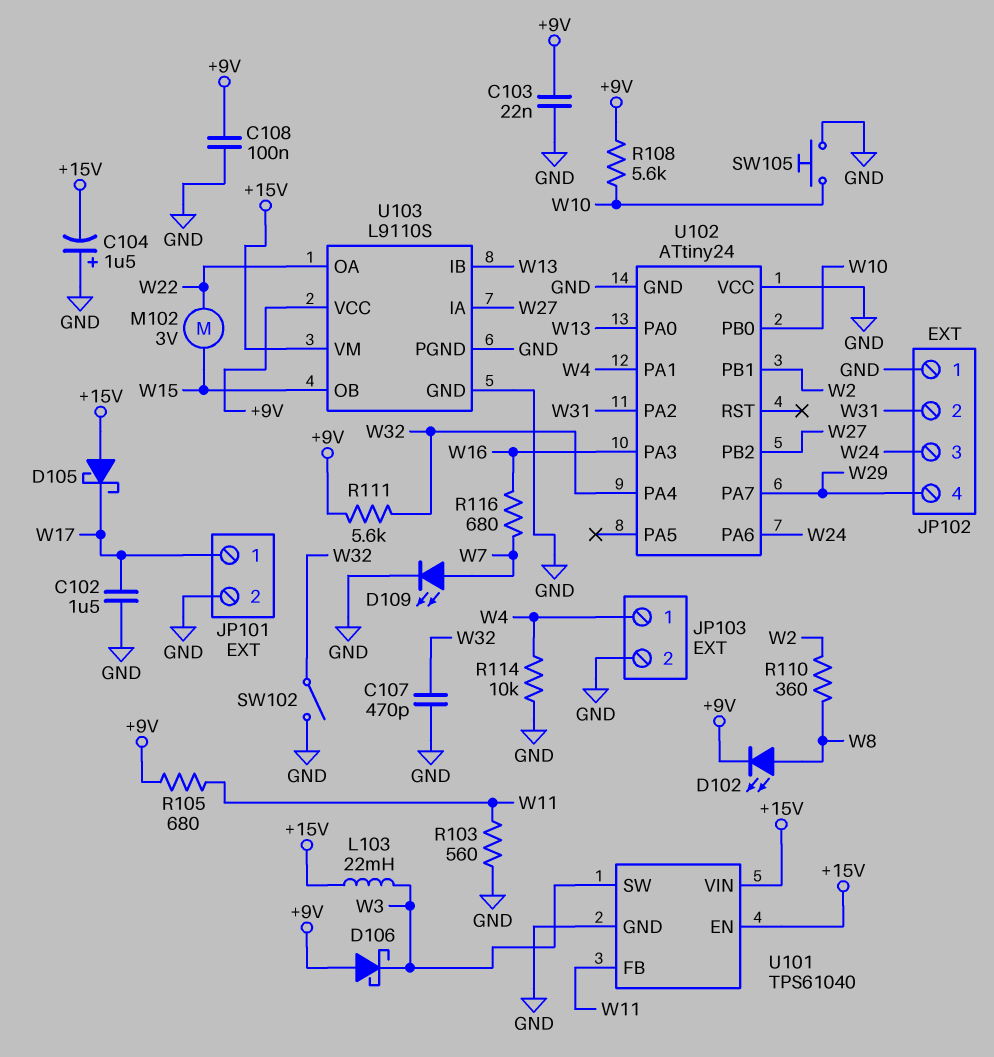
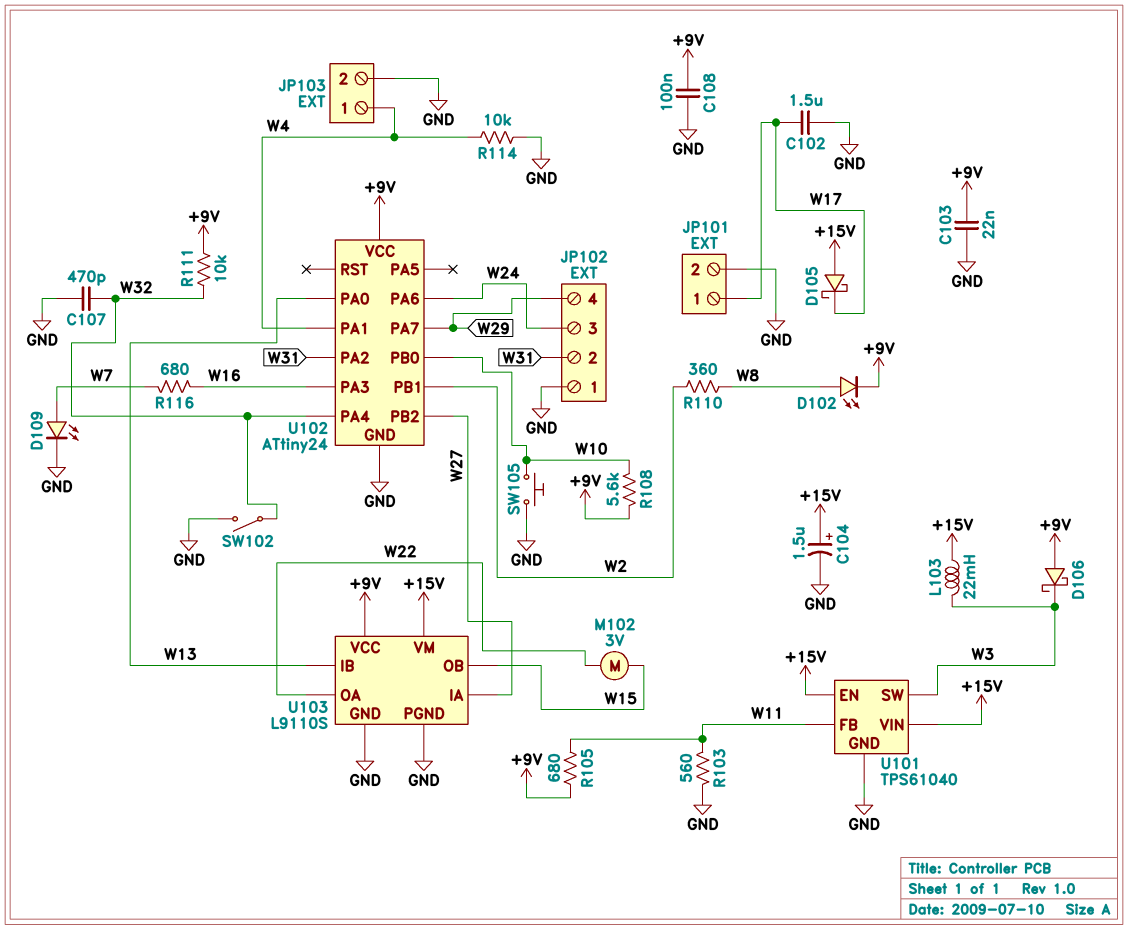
C104: 1.5uF (plus GND, minus +15V) -> 1.5uF (plus +15V, minus GND)
R111: 5.6k (+9V, W32) -> 10k (+9V, W32)
U102 pin VCC: GND -> +9V

